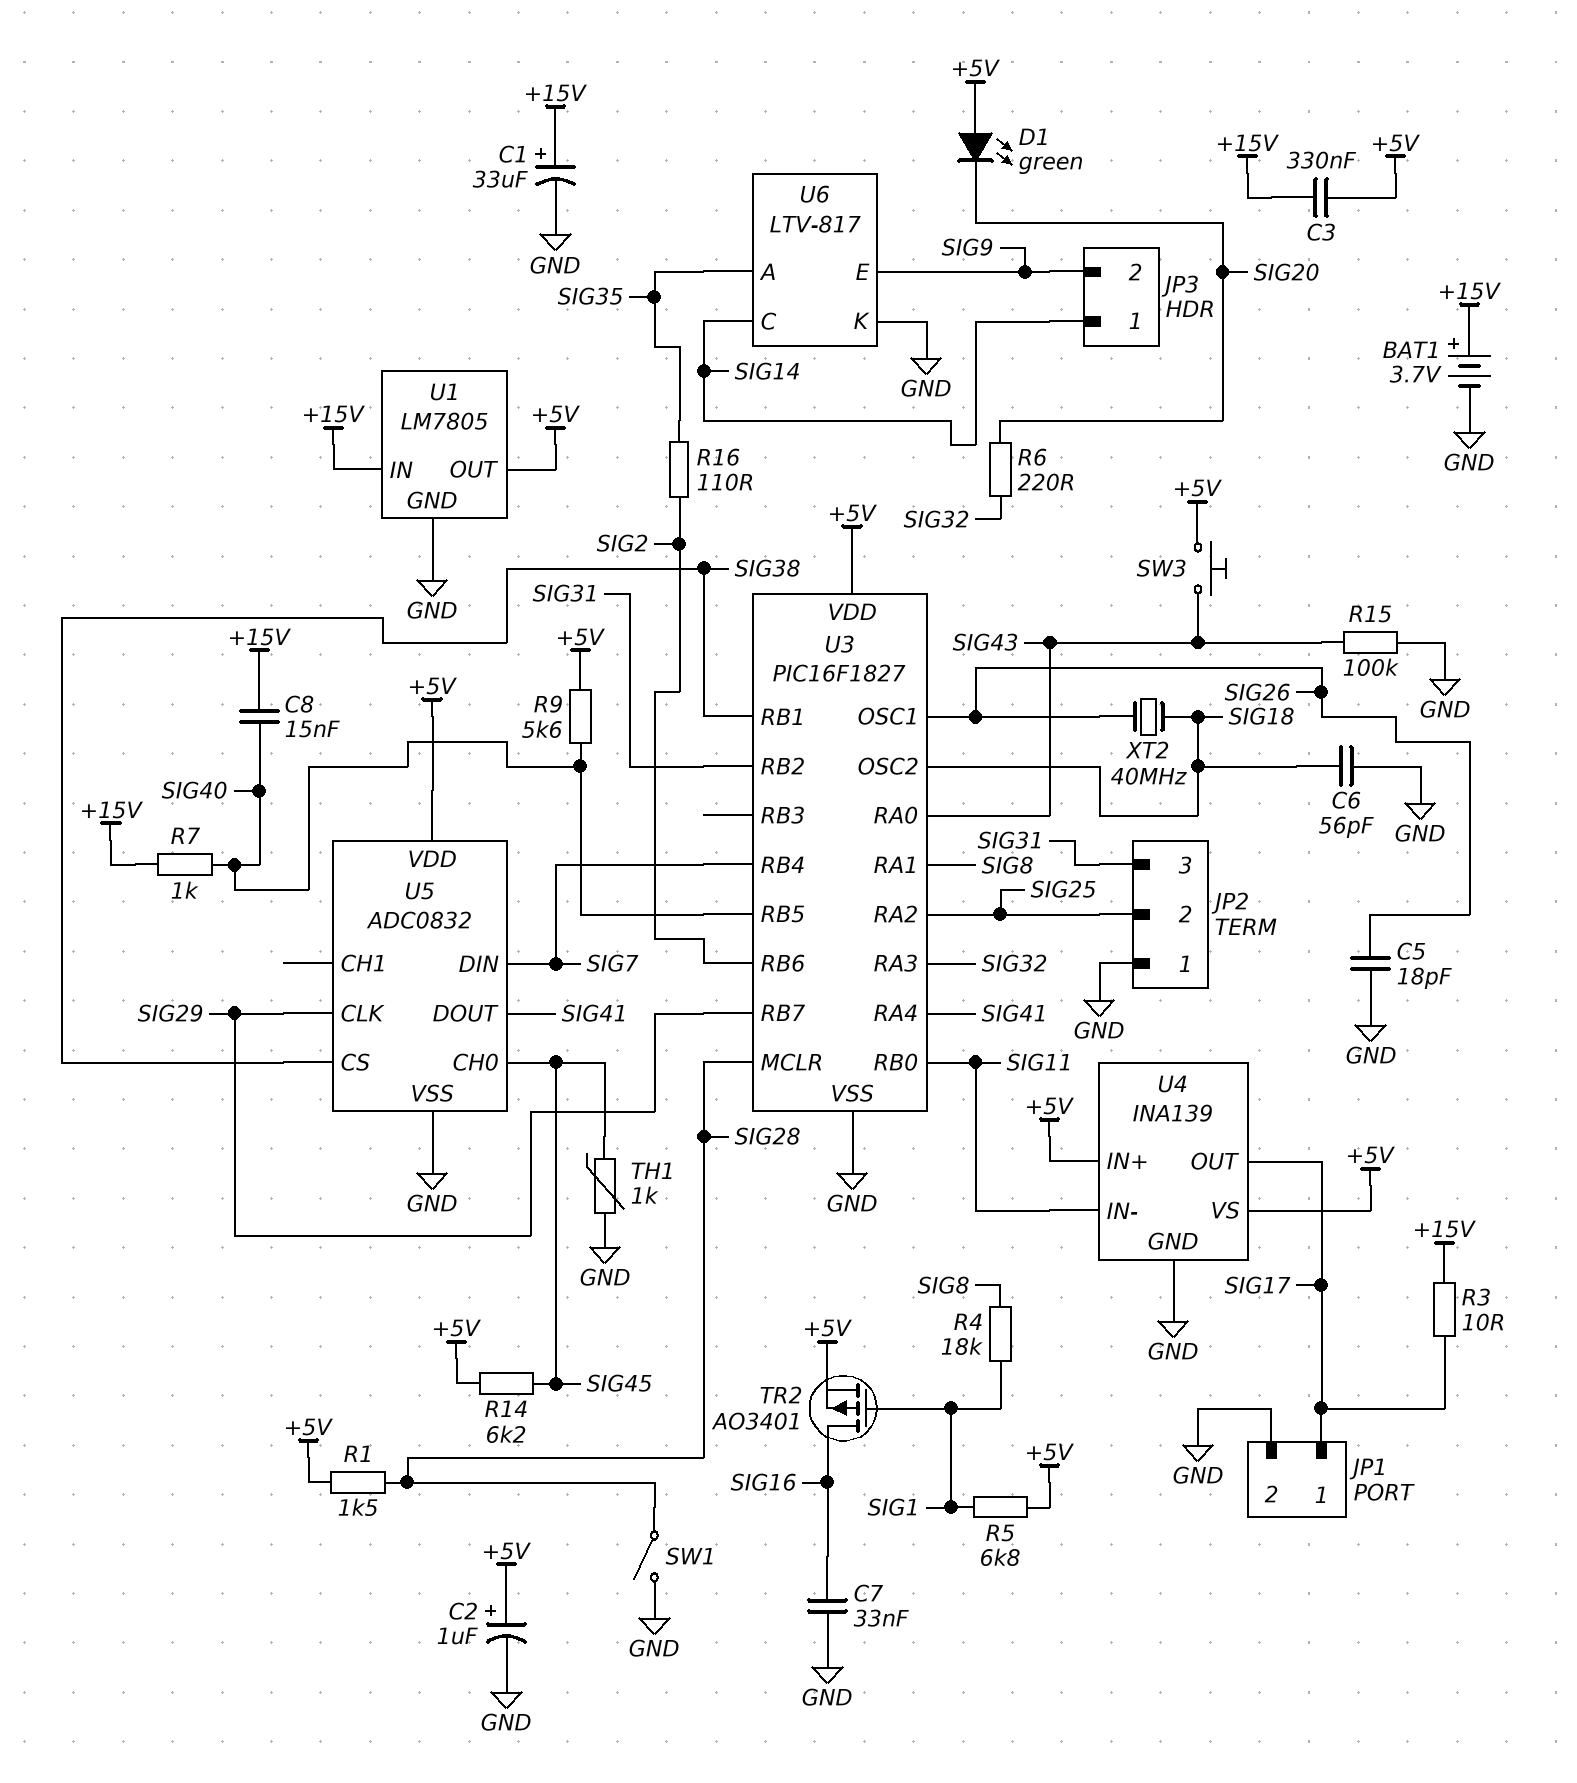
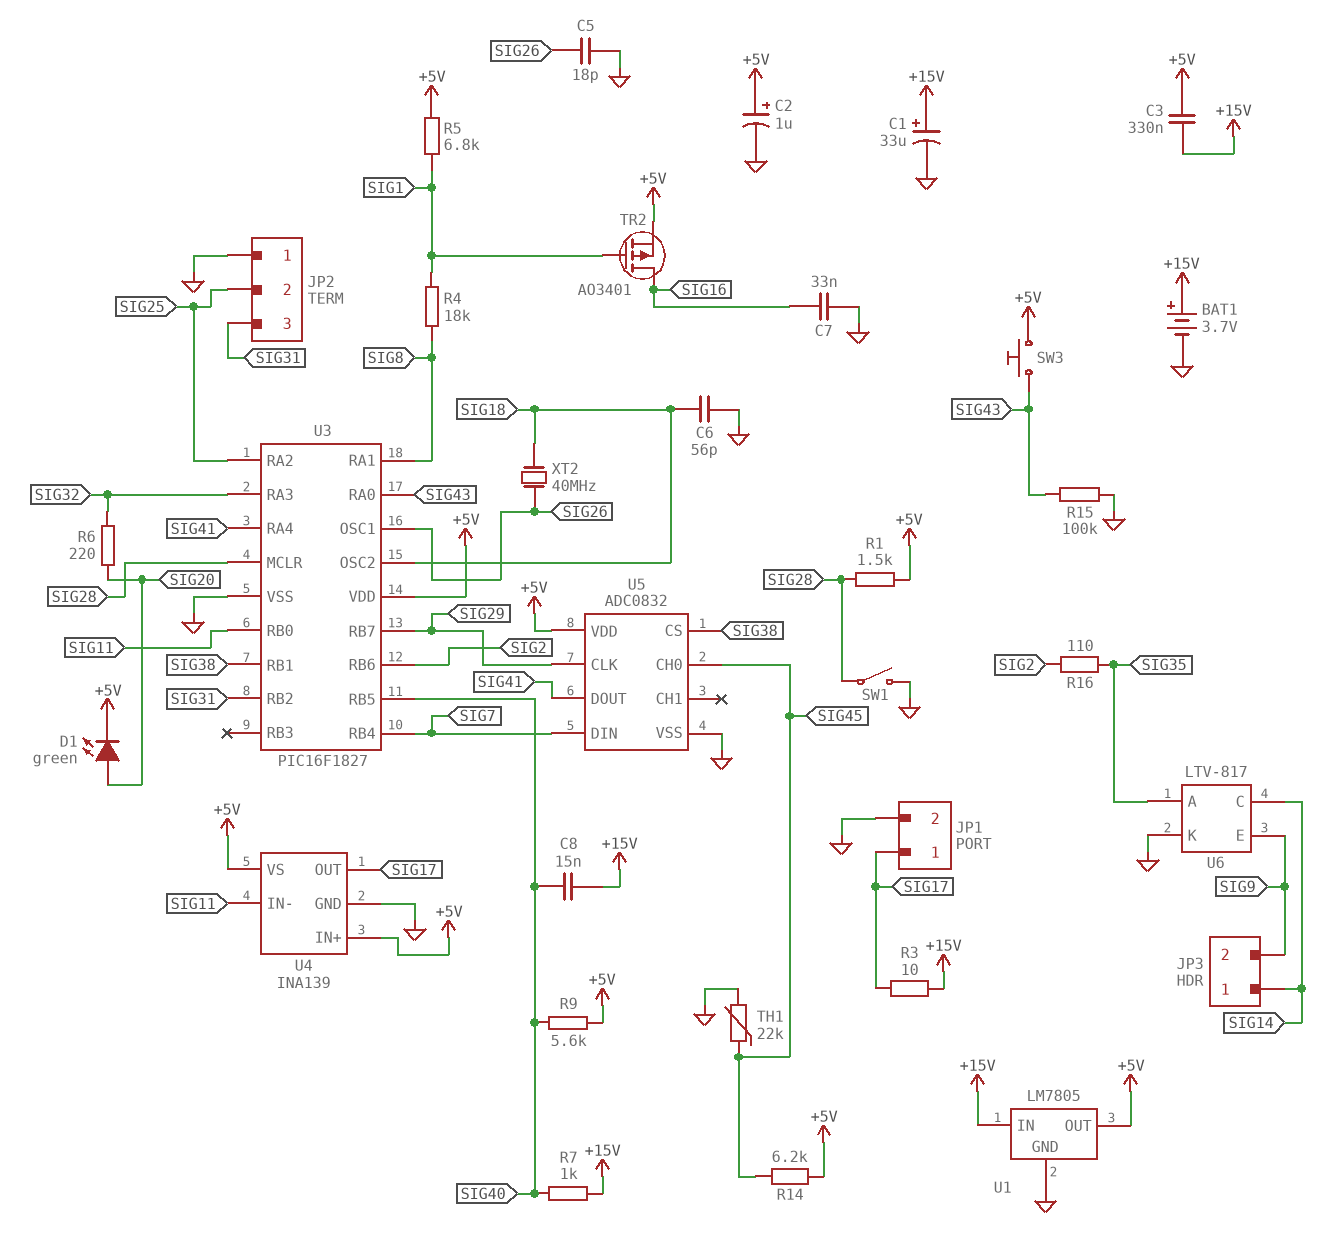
D1: LED green (A +5V, K SIG20) -> LED green (A SIG20, K +5V)
TH1: 1k (GND, SIG45) -> 22k (GND, SIG45)

